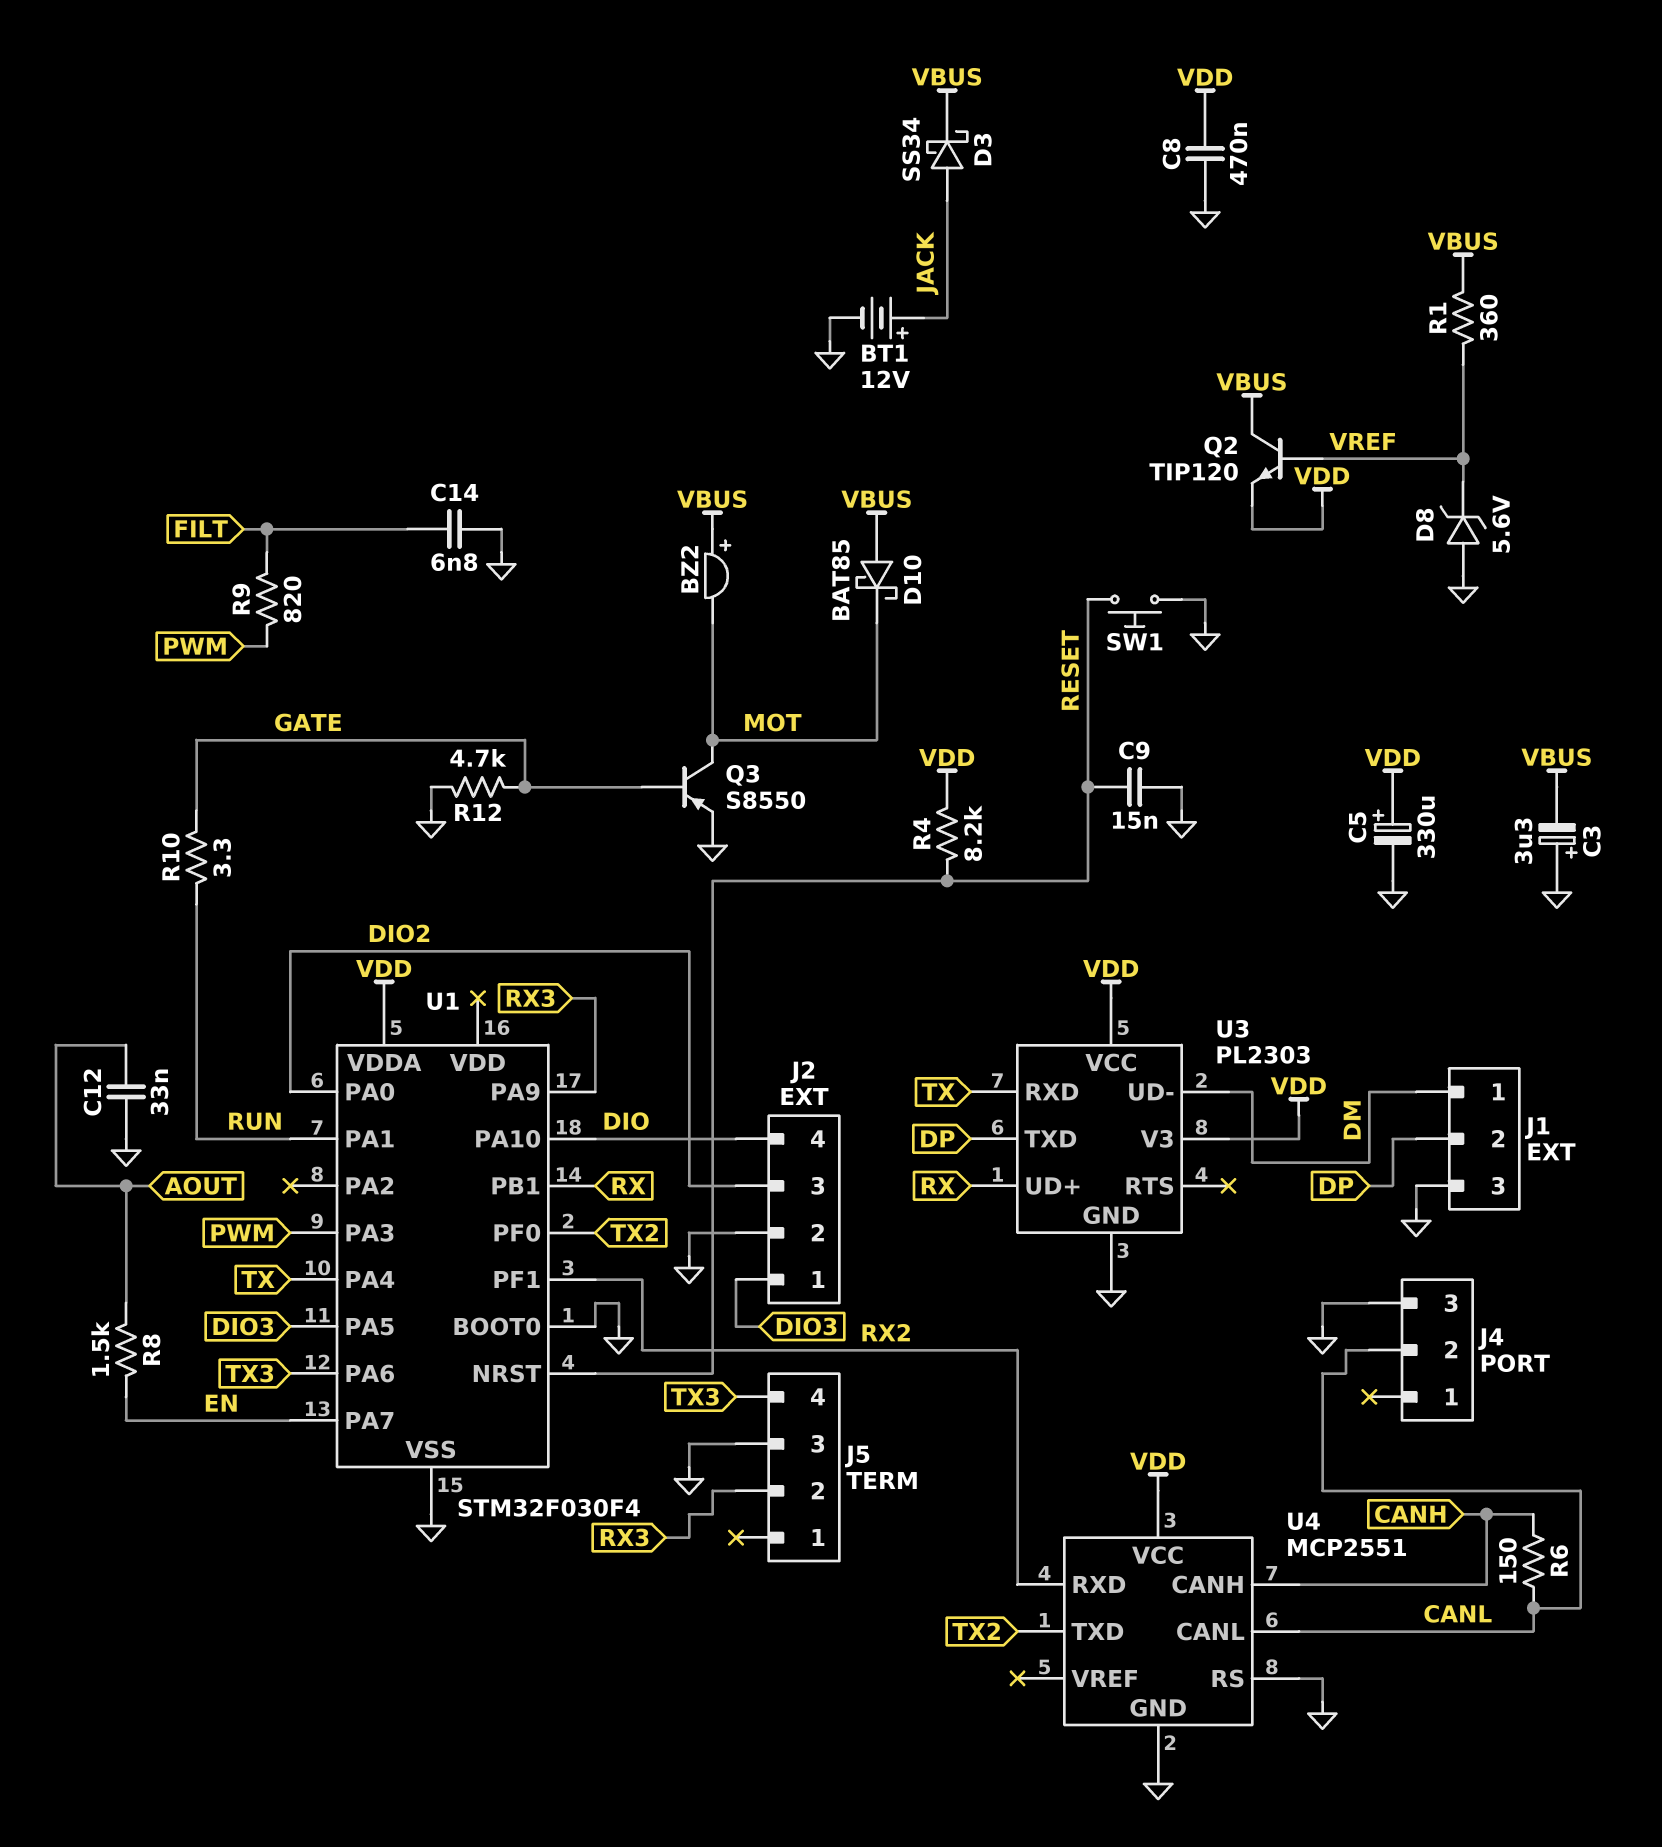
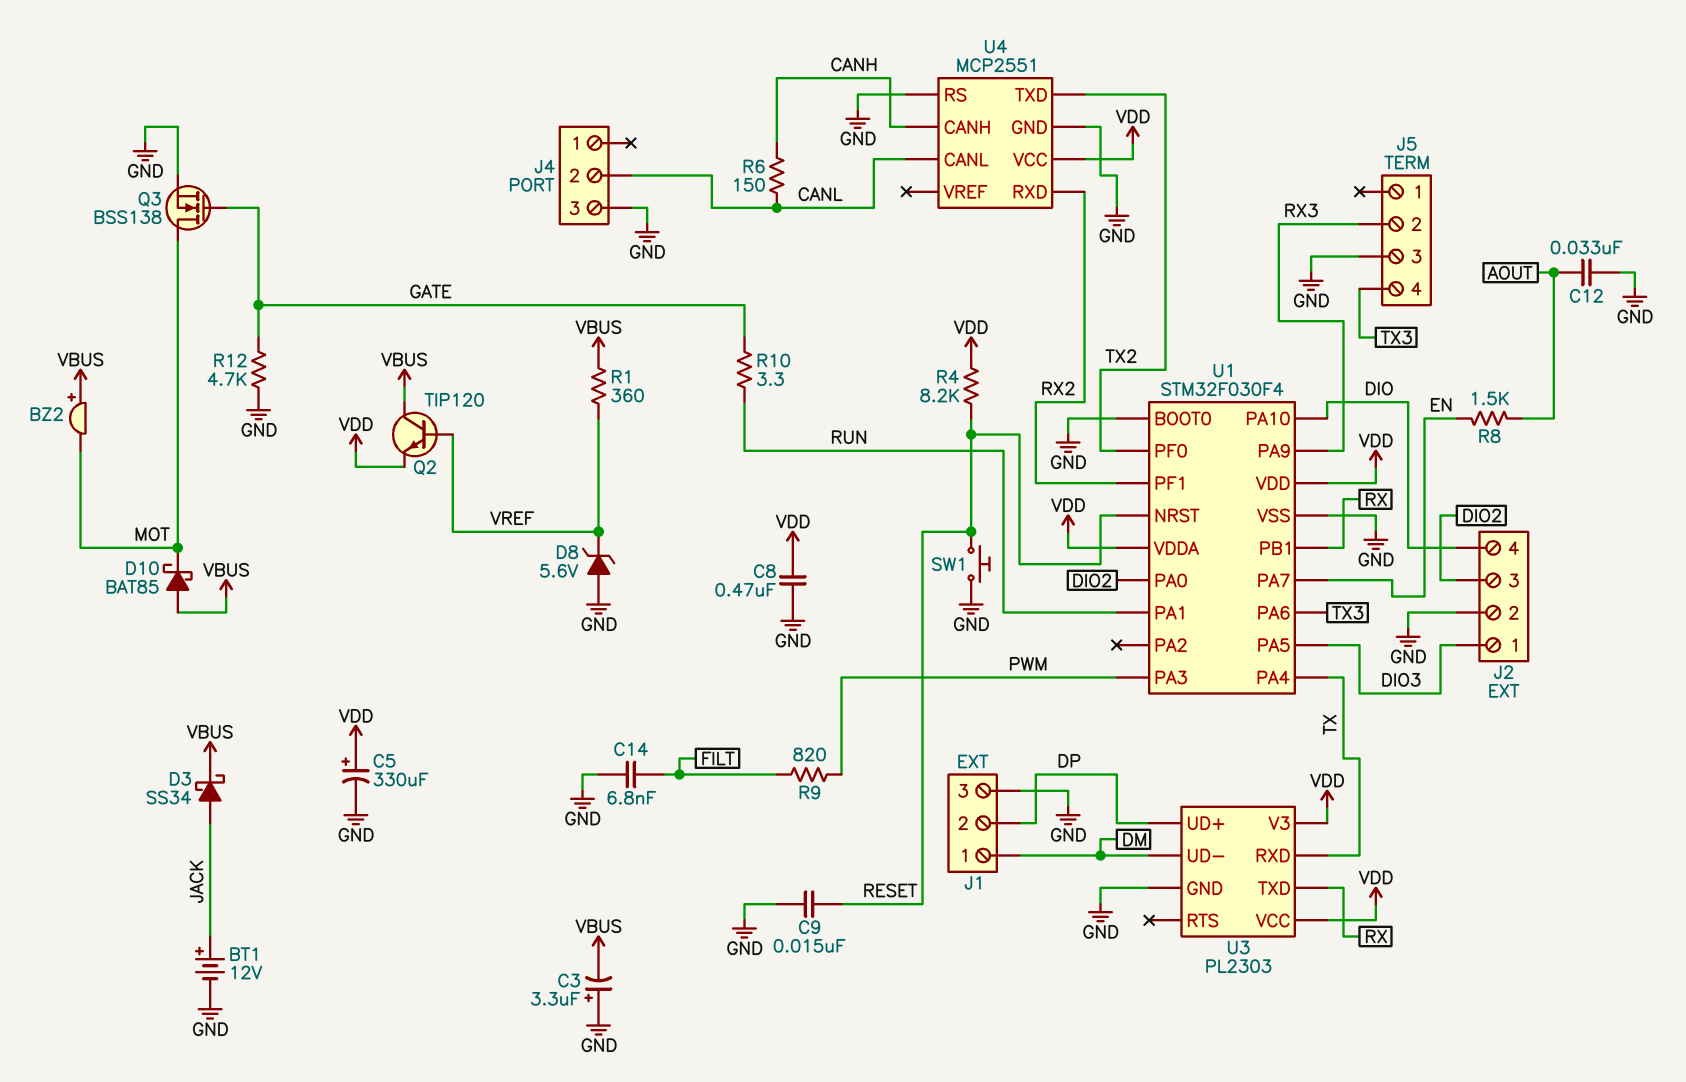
Q3: PNP S8550 (B GATE, C MOT, E GND) -> NMOS BSS138 (G GATE, D MOT, S GND)
U1 pin VDD: none -> VDD
U3 pin TXD: DP -> RX
U3 pin UD+: RX -> DP

